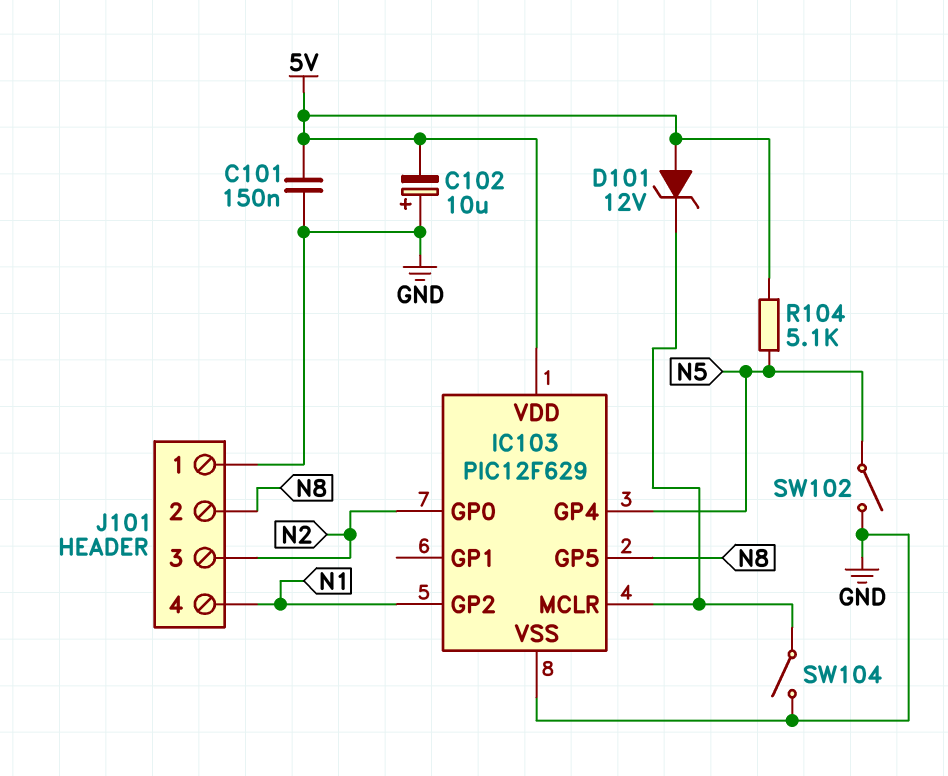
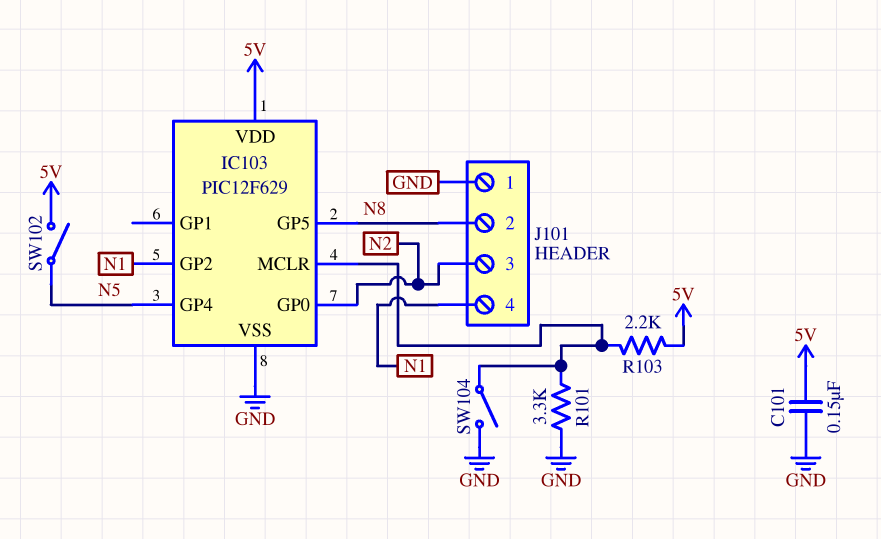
C102: 10uF (plus GND, minus 5V) -> none
D101: zener 12V (A 5V, K IC103/MCLR) -> none
R101: none -> 3.3k (GND, IC103/MCLR)
R103: none -> 2.2k (5V, IC103/MCLR)
R104: 5.1k (5V, N5) -> none
SW102: switch (GND, N5) -> switch (5V, N5)

